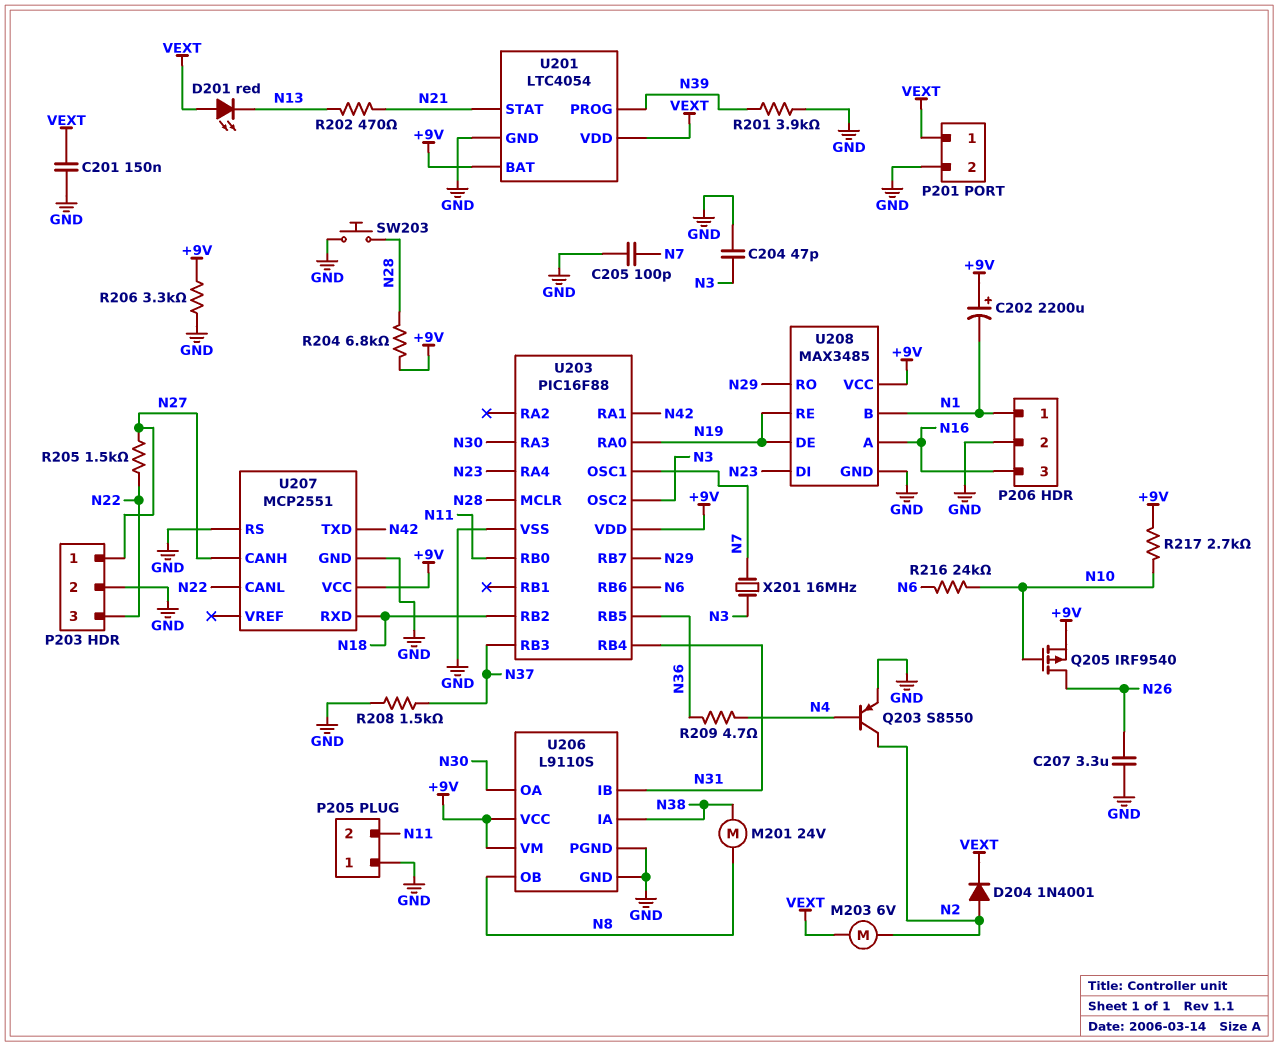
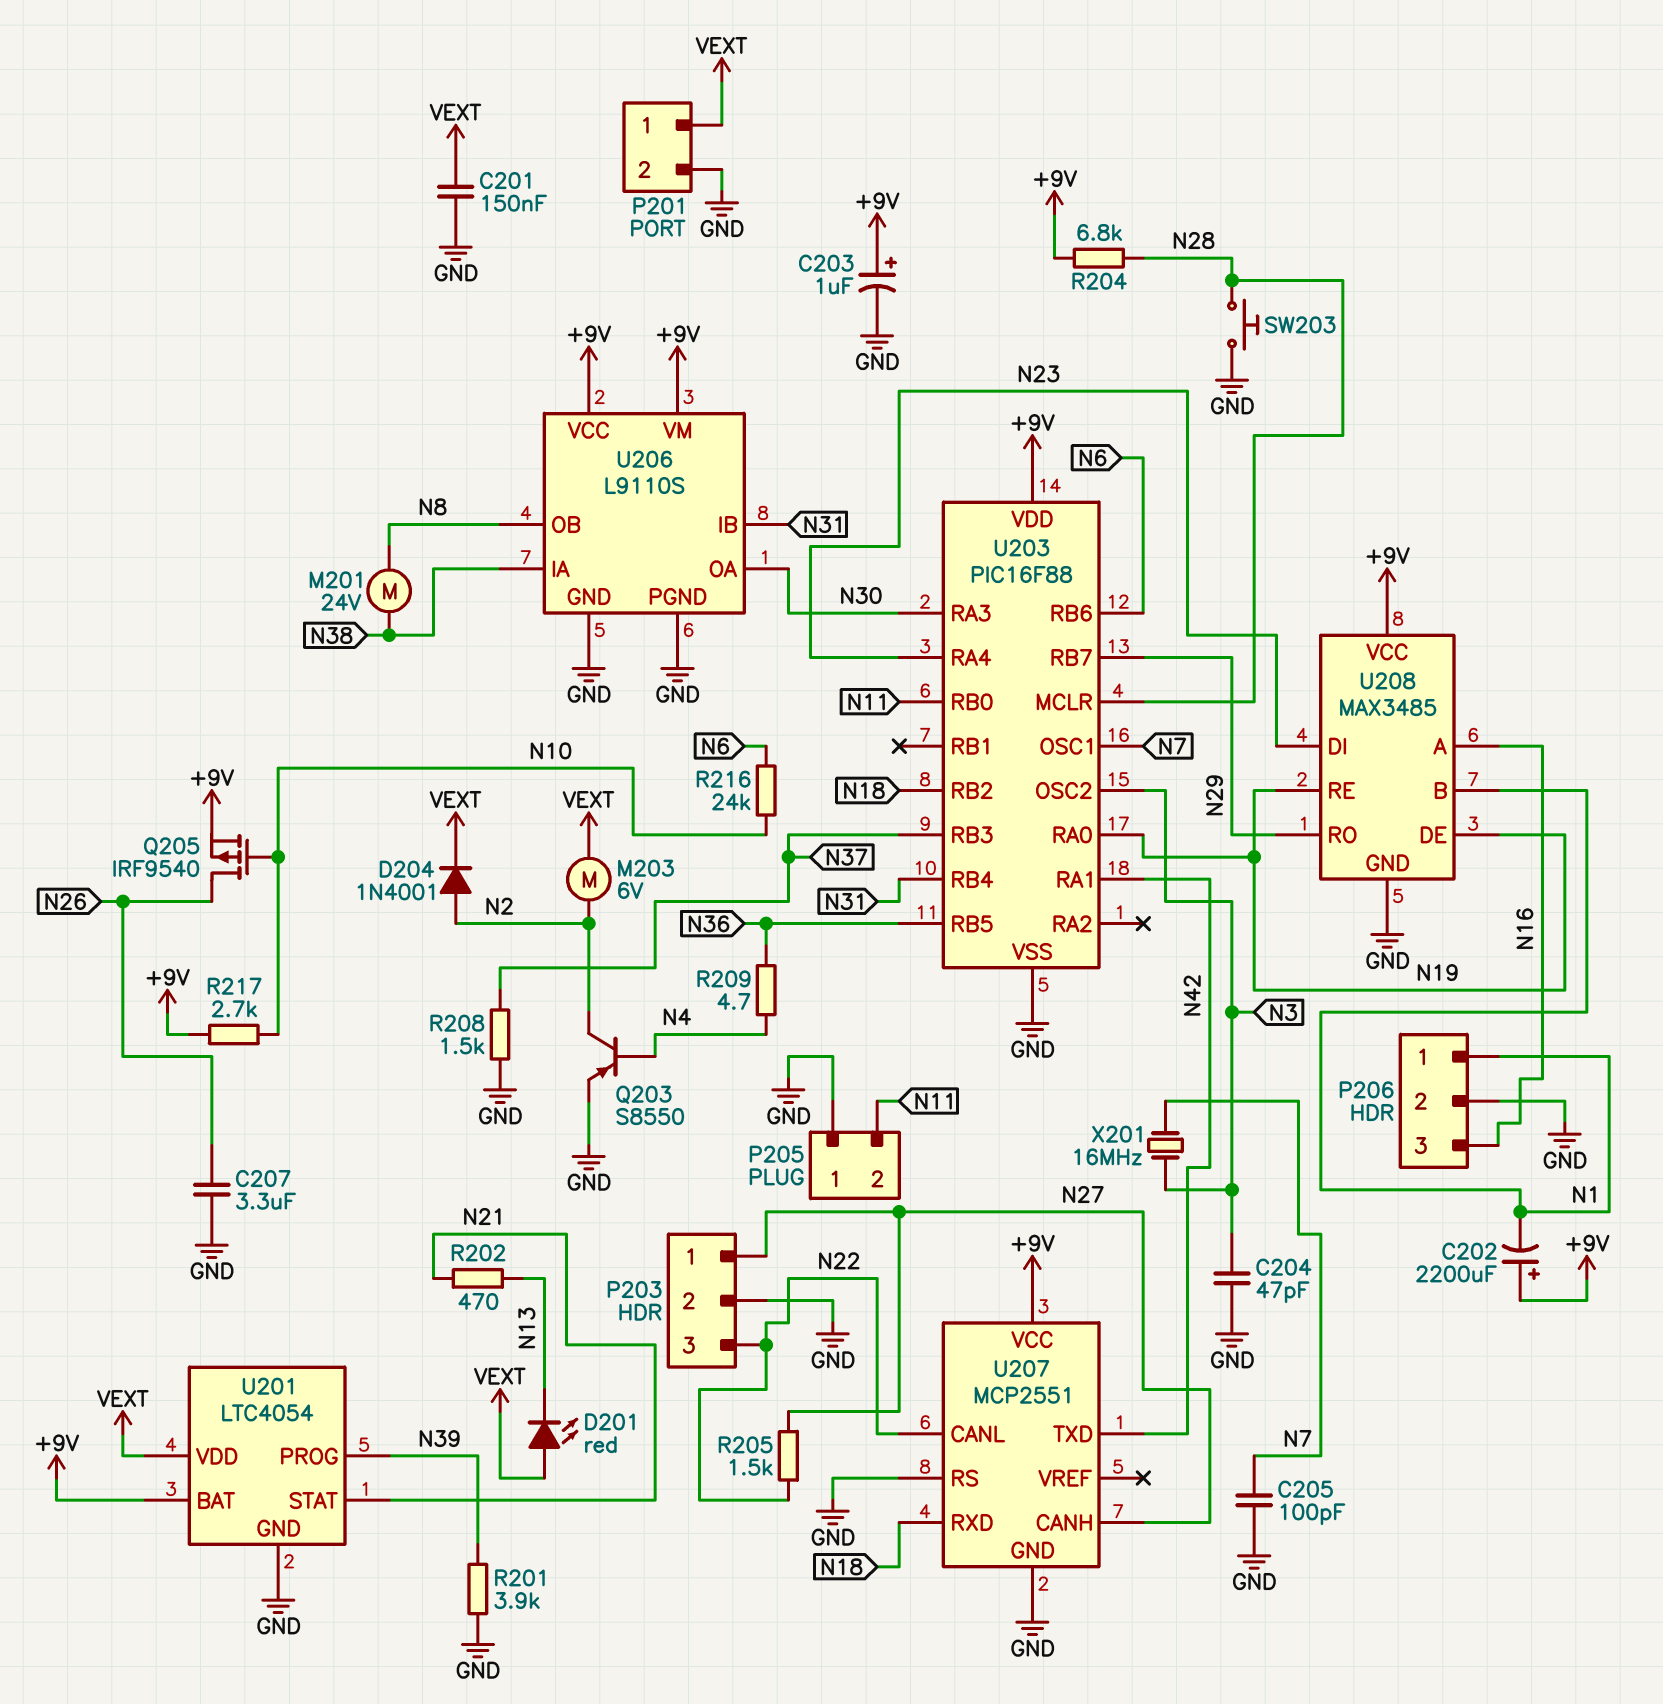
C203: none -> 1uF (plus +9V, minus GND)
R206: 3.3k (+9V, GND) -> none

